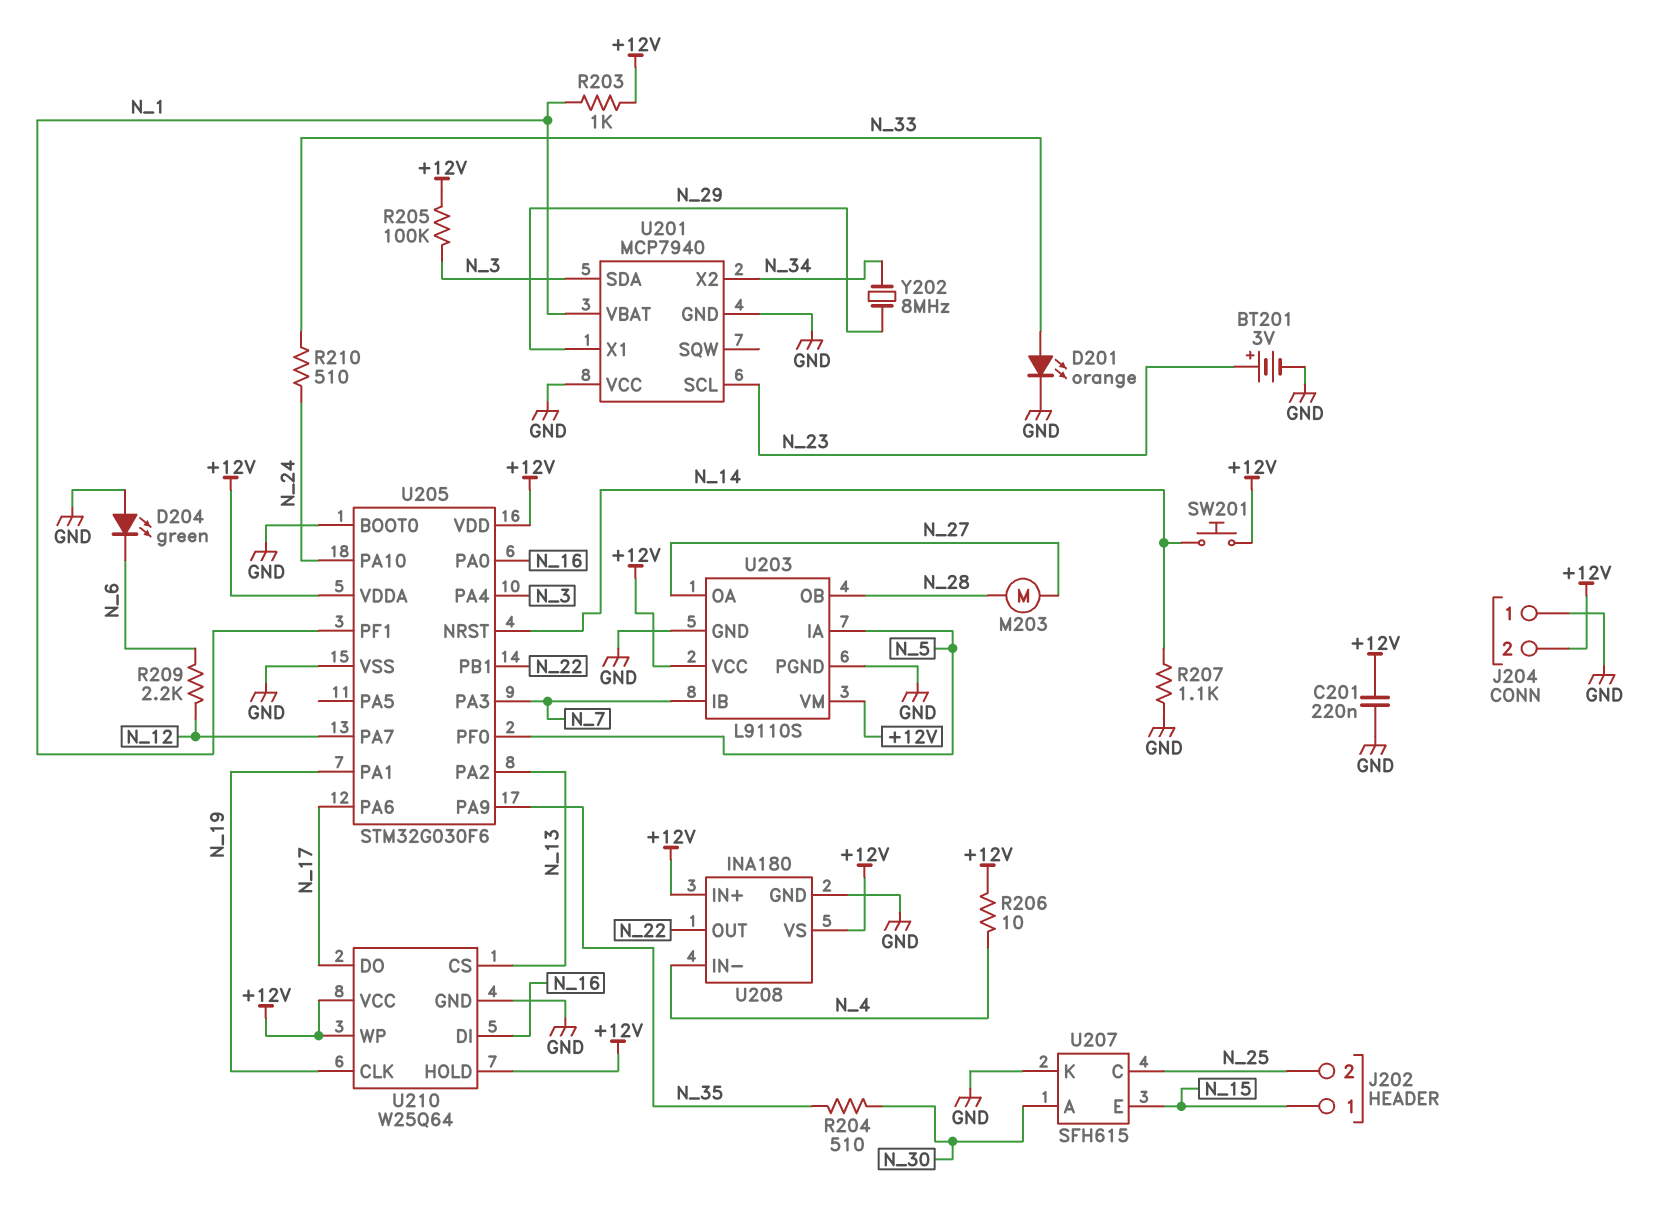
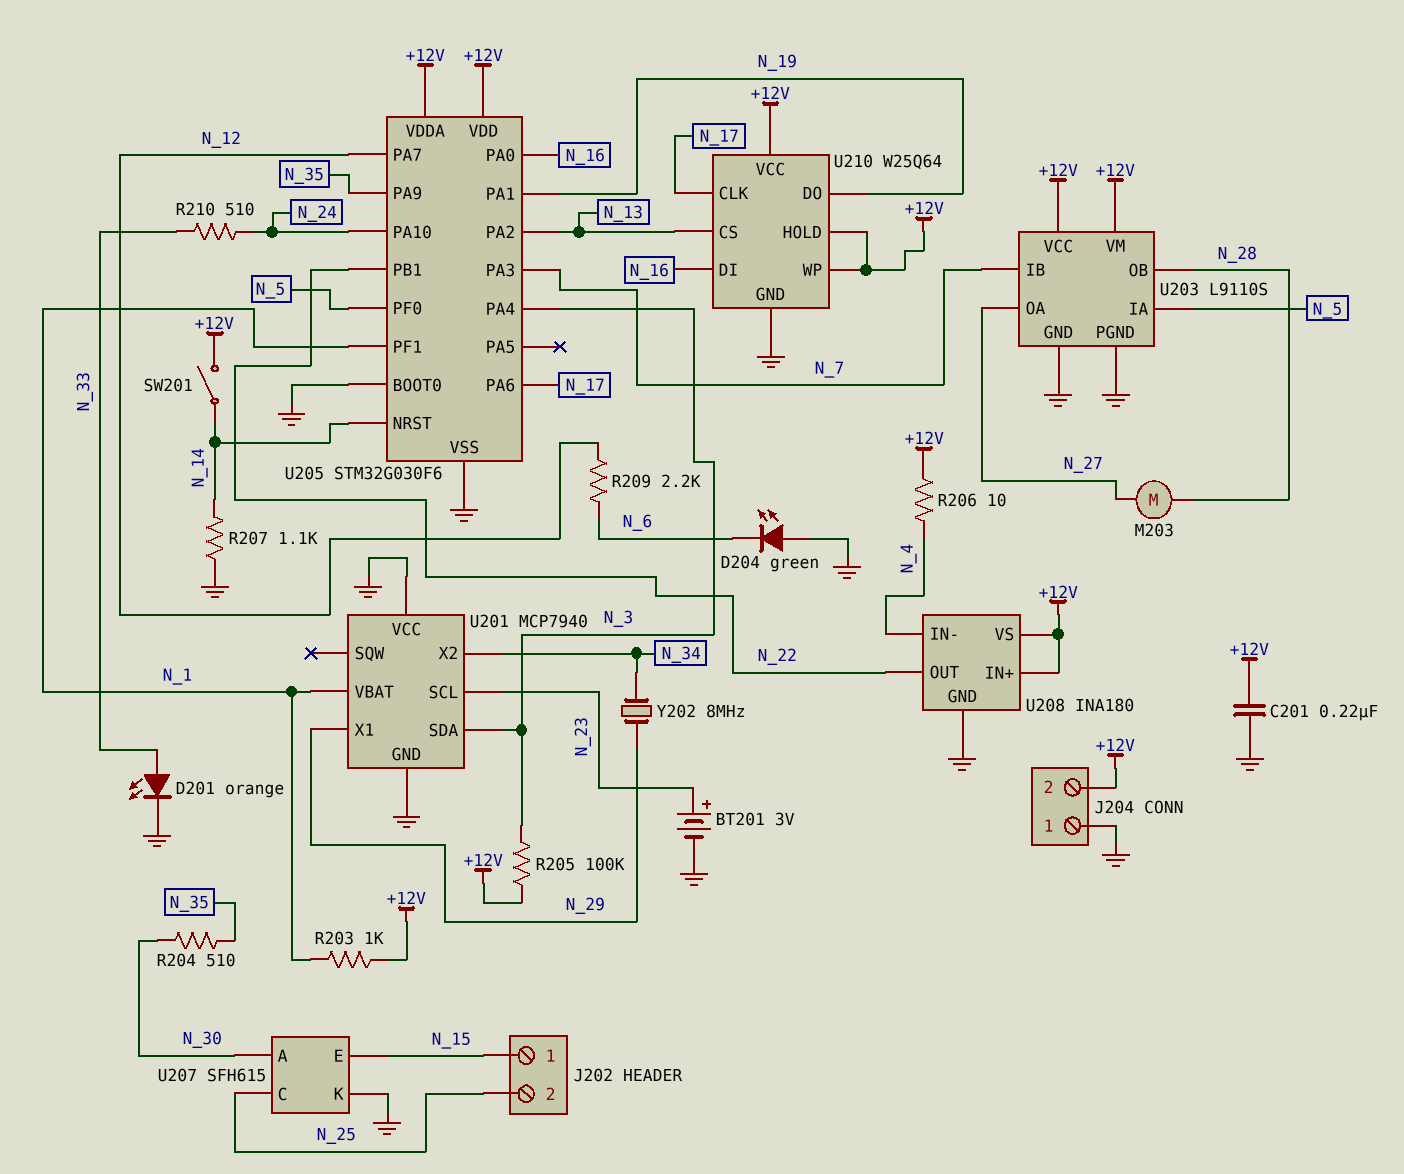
SW201: button (+12V, N_14) -> switch (+12V, N_14)
U210 pin CLK: N_19 -> N_17
U210 pin DO: N_17 -> N_19

